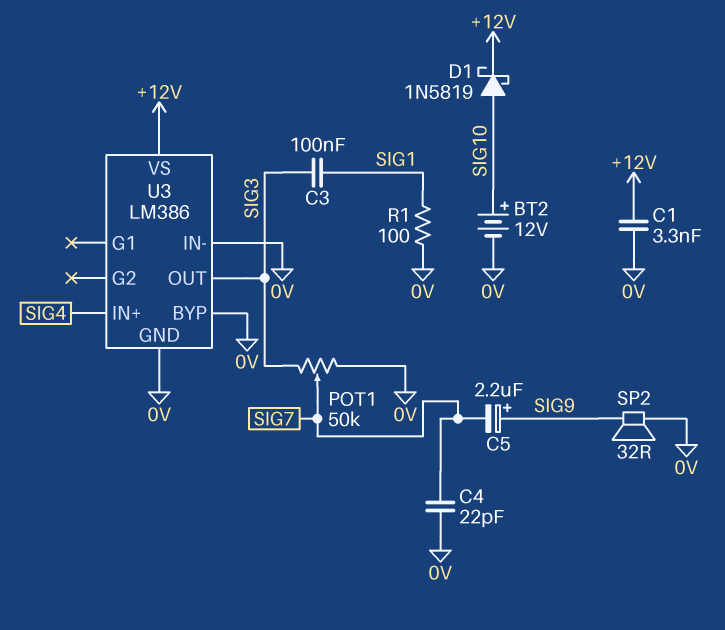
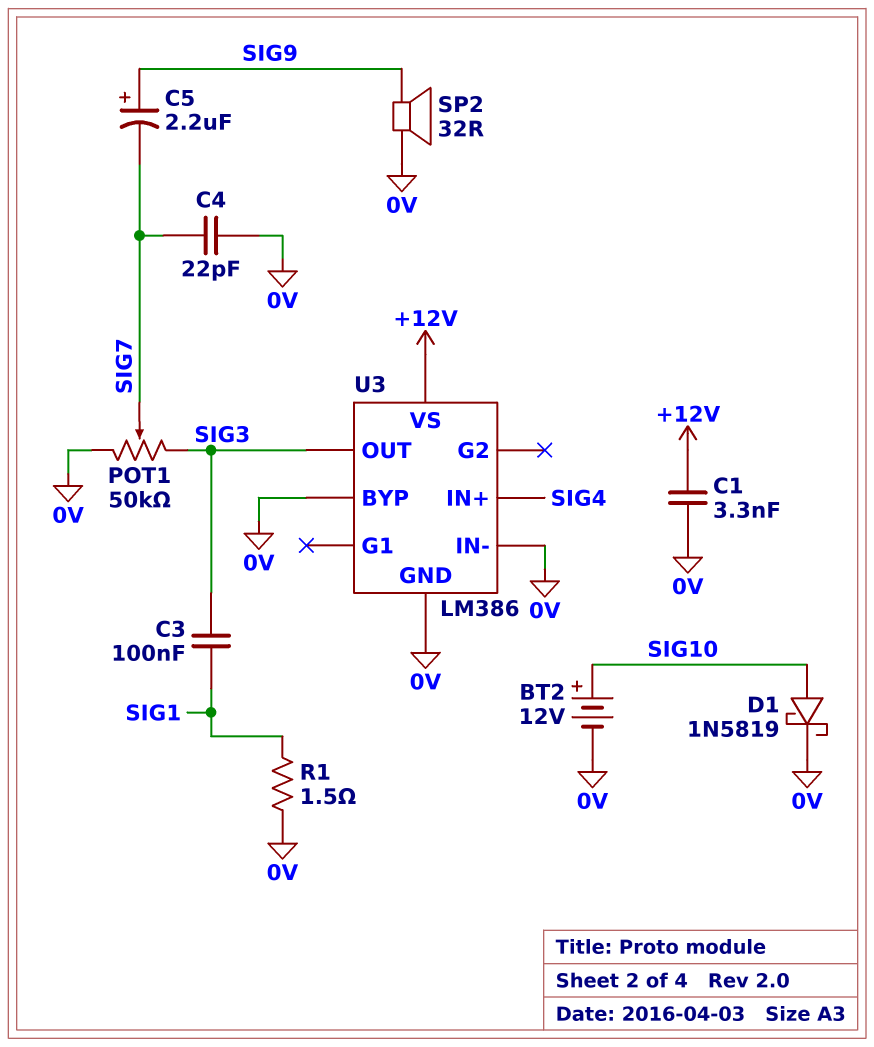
D1: schottky 1N5819 (A SIG10, K +12V) -> schottky 1N5819 (A SIG10, K 0V)
R1: 100 (0V, SIG1) -> 1.5 (0V, SIG1)

